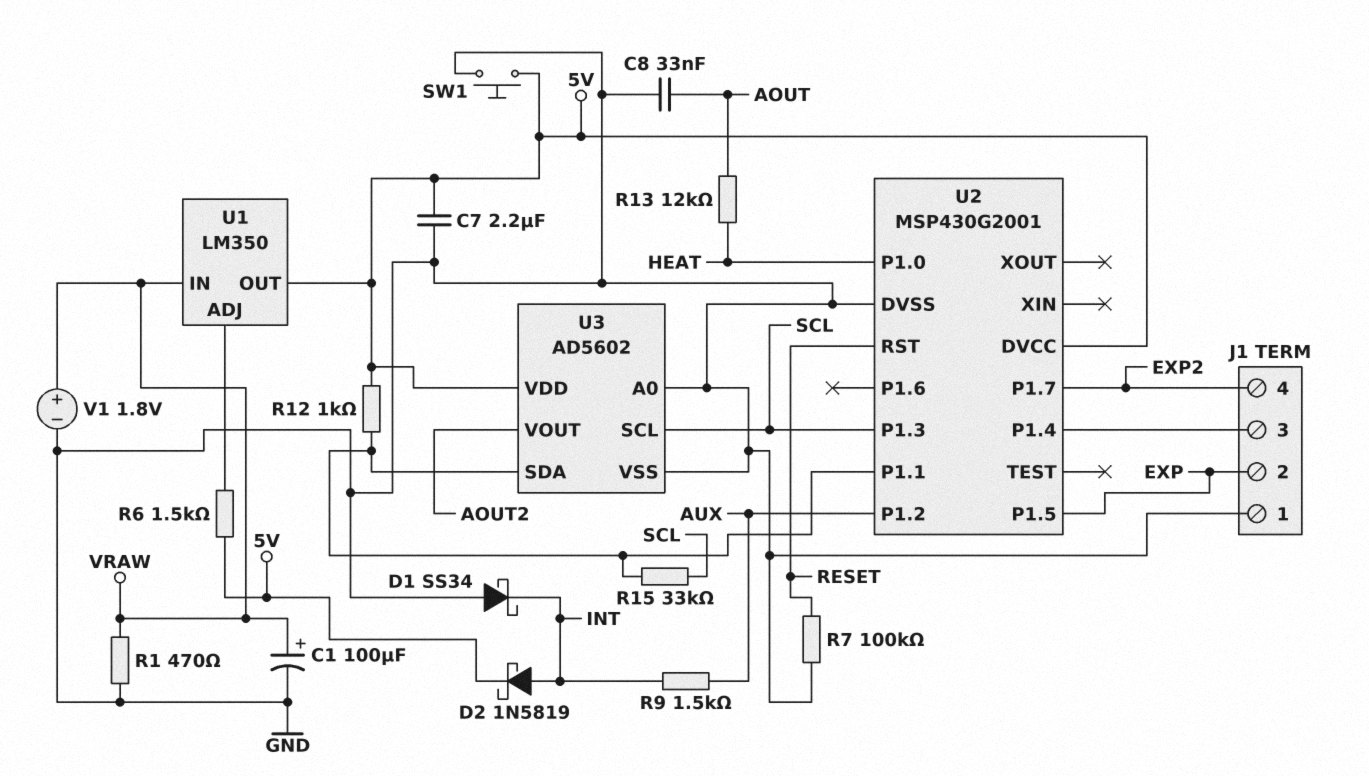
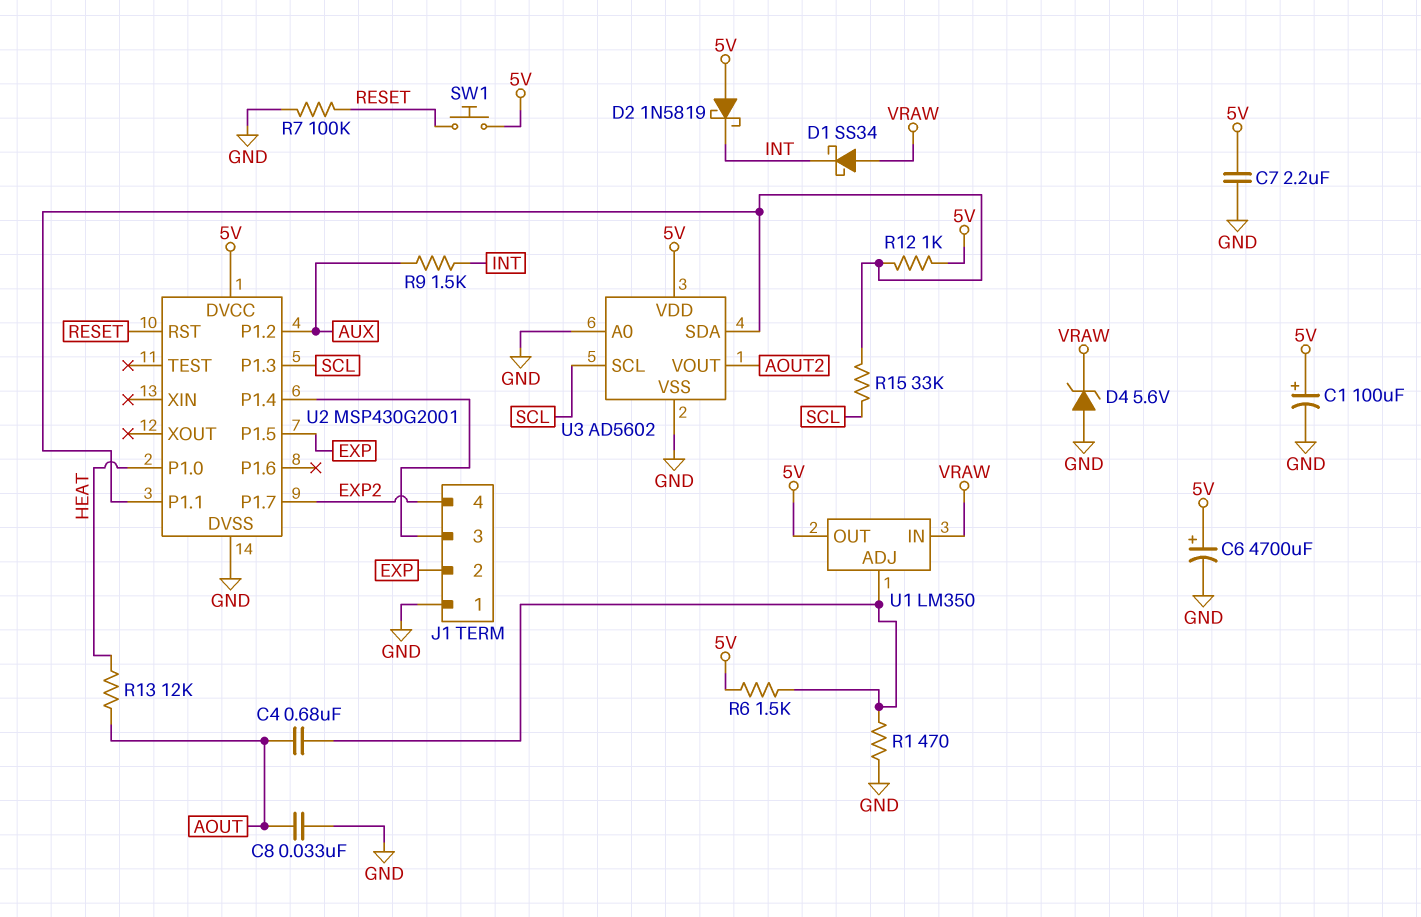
C1: 100uF (plus VRAW, minus GND) -> 100uF (plus 5V, minus GND)
C4: none -> 680nF (AOUT, U1/ADJ)
C6: none -> 4700uF (plus 5V, minus GND)
D1: schottky SS34 (A GND, K INT) -> schottky SS34 (A VRAW, K INT)
D2: schottky 1N5819 (A INT, K 5V) -> schottky 1N5819 (A 5V, K INT)
D4: none -> zener 5.6V (A GND, K VRAW)
R1: 470 (GND, VRAW) -> 470 (GND, U1/ADJ)
SW1: button (5V, GND) -> button (5V, RESET)
V1: 1.8V (plus VRAW, minus GND) -> none

